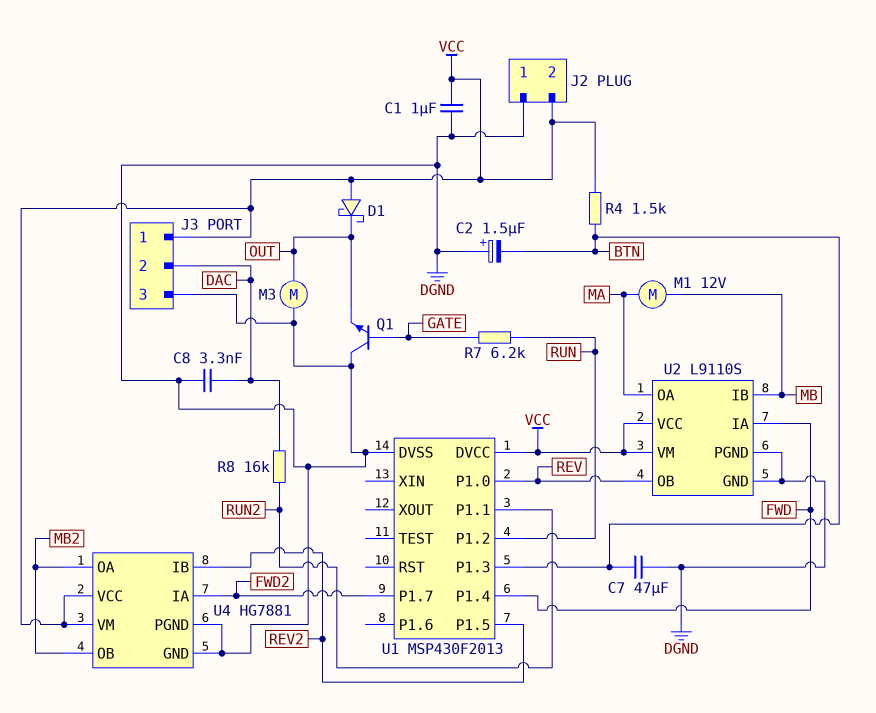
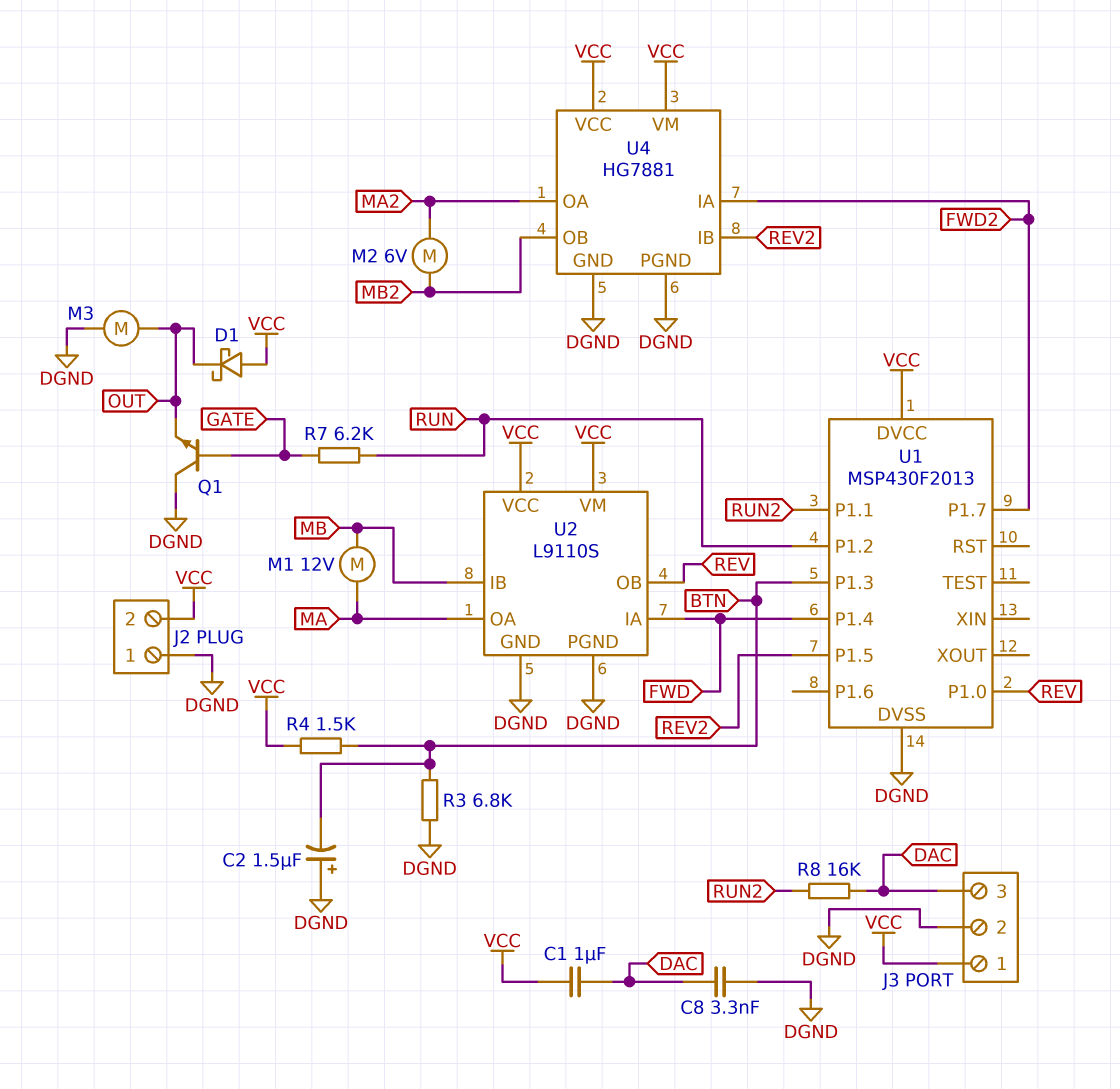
C1: 1uF (DGND, VCC) -> 1uF (DAC, VCC)
C7: 47uF (BTN, DGND) -> none
J3 pin 2: DAC -> DGND
J3 pin 3: DGND -> DAC
M2: none -> motor 6V (MA2, MB2)
R3: none -> 6.8k (BTN, DGND)
U4 pin OA: MB2 -> MA2

